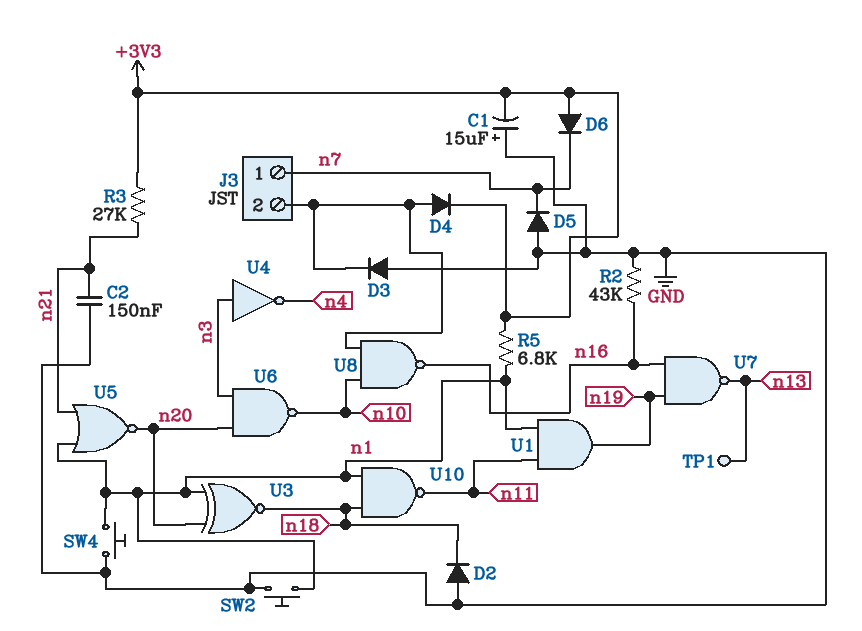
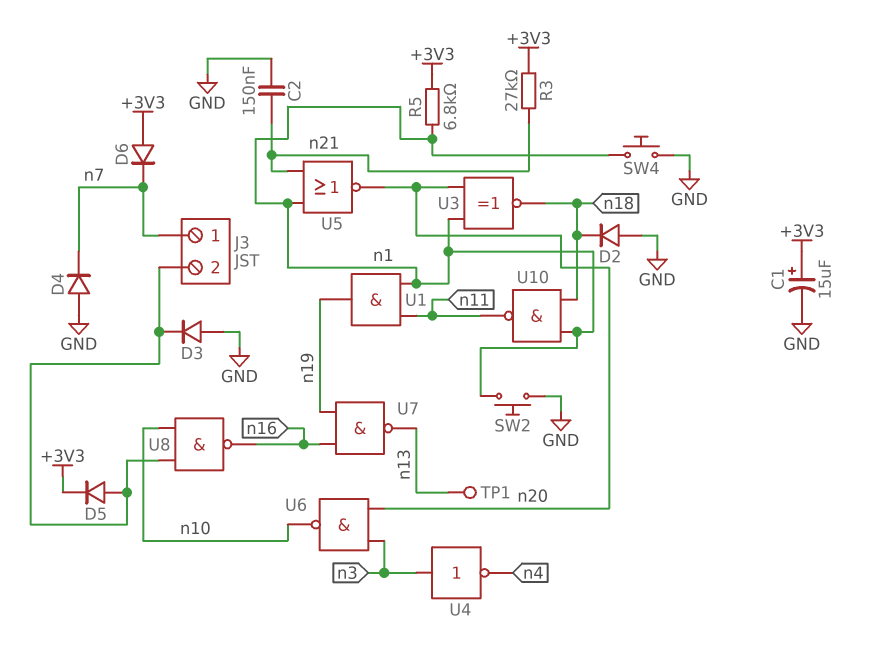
C1: 15uF (plus GND, minus +3V3) -> 15uF (plus +3V3, minus GND)
D4: diode (A J3/2, K +3V3) -> diode (A GND, K n7)
D5: diode (A GND, K n7) -> diode (A J3/2, K +3V3)
R2: 43k (GND, n16) -> none

